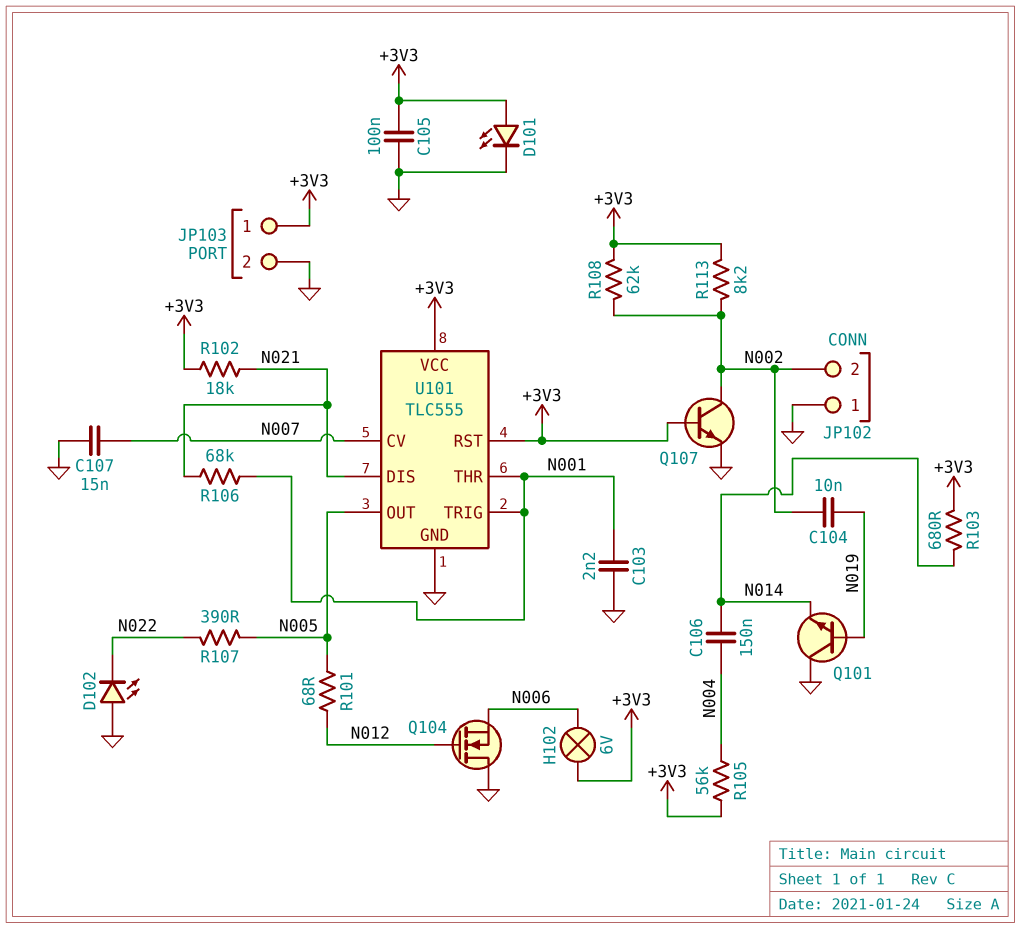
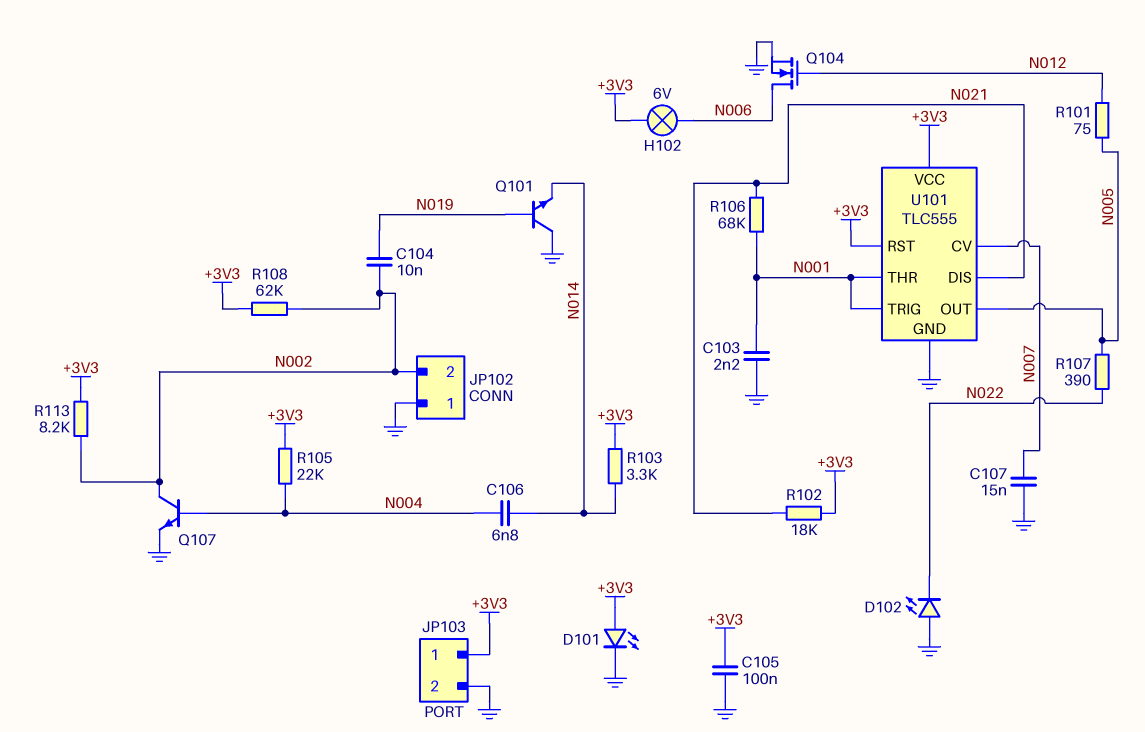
C106: 150nF (N004, N014) -> 6.8nF (N004, N014)
Q104: NMOS (G N012, D GND, S N006) -> NMOS (G N012, D N006, S GND)
Q107: NPN (B +3V3, C N002, E GND) -> NPN (B N004, C N002, E GND)
R101: 68 (N005, N012) -> 75 (N005, N012)
R103: 680 (+3V3, N014) -> 3.3k (+3V3, N014)
R105: 56k (+3V3, N004) -> 22k (+3V3, N004)

